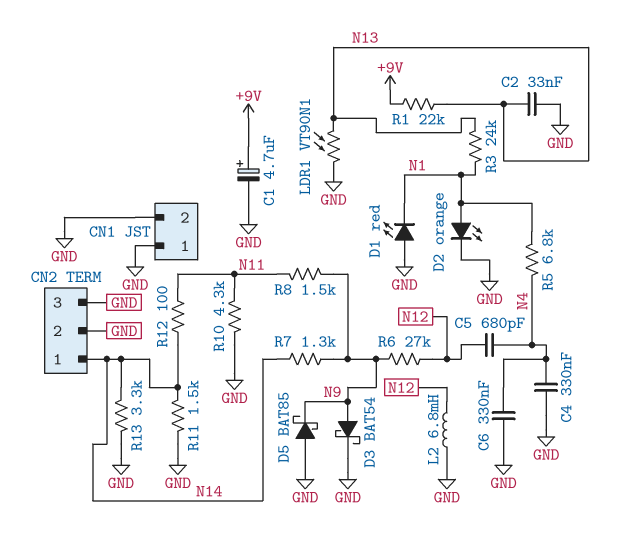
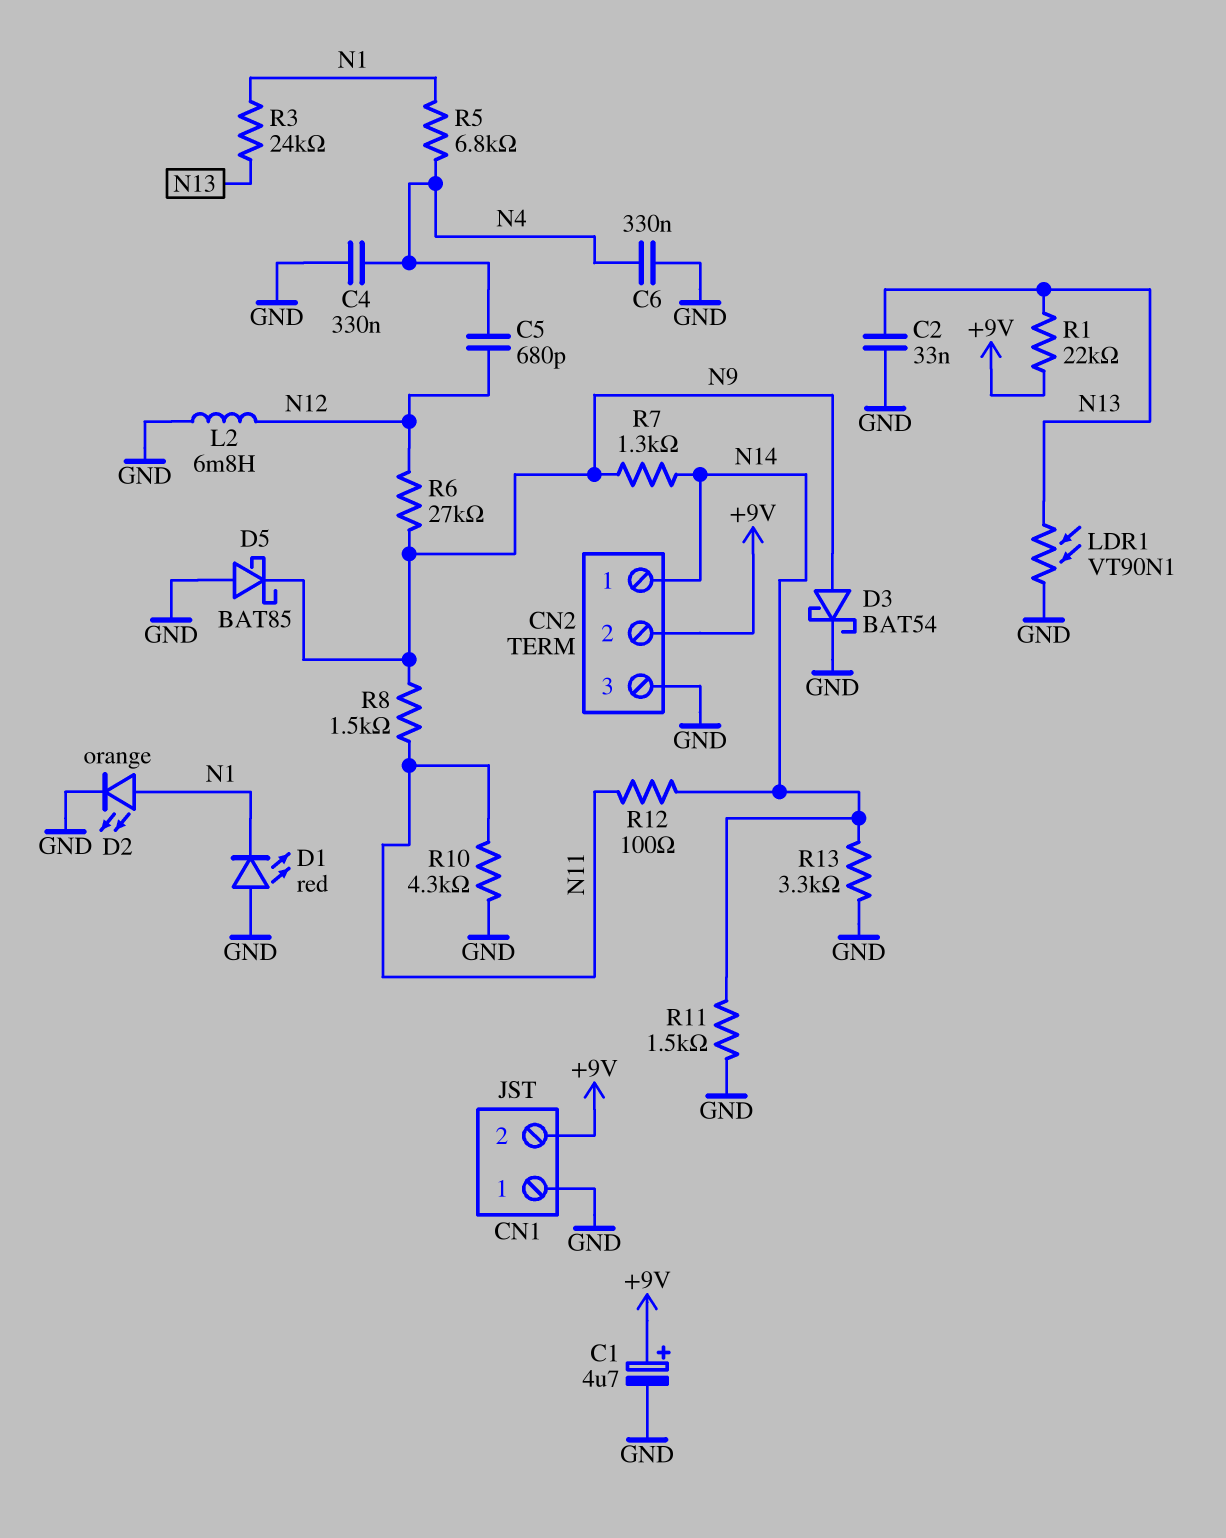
CN1 pin 2: GND -> +9V
CN2 pin 2: GND -> +9V

